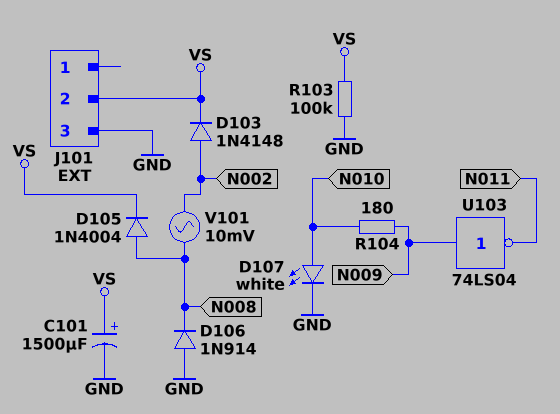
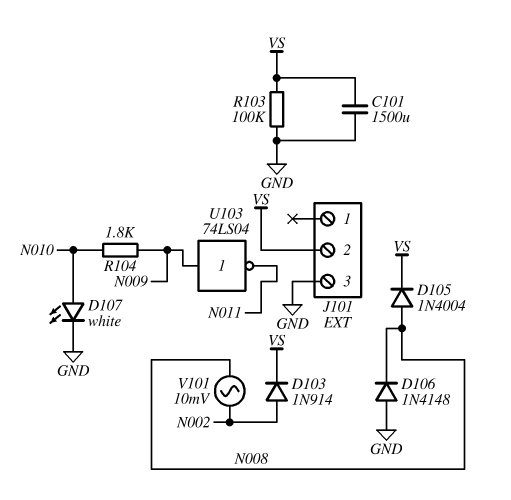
C101: 1500uF (plus VS, minus GND) -> 1500uF (GND, VS)
D103: diode 1N4148 (A N002, K VS) -> diode 1N914 (A N002, K VS)
D106: diode 1N914 (A GND, K N008) -> diode 1N4148 (A GND, K N008)
R104: 180 (N009, N010) -> 1.8k (N009, N010)

